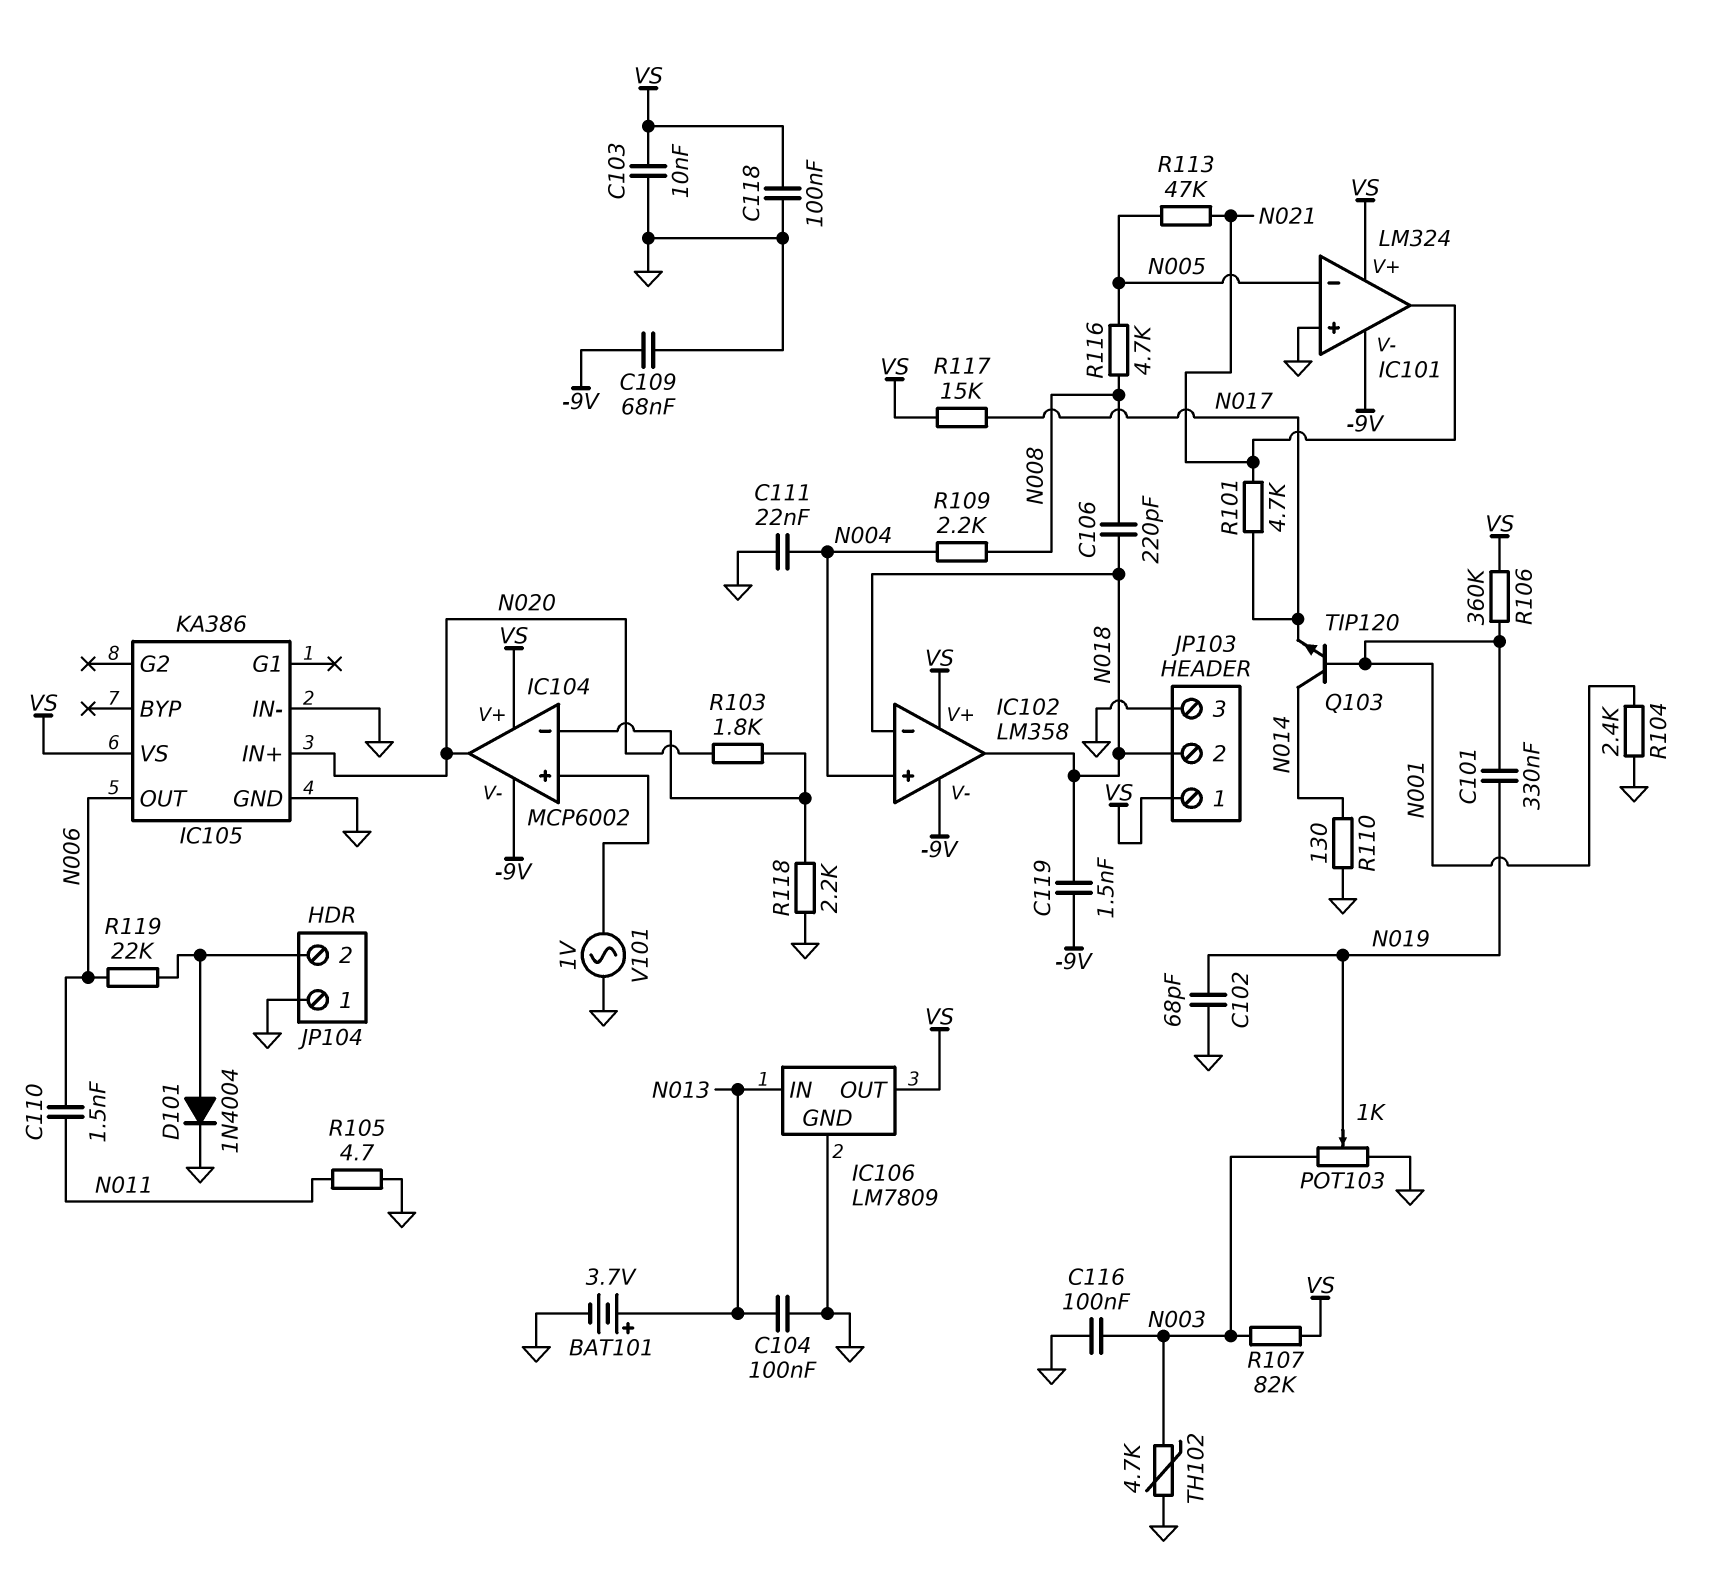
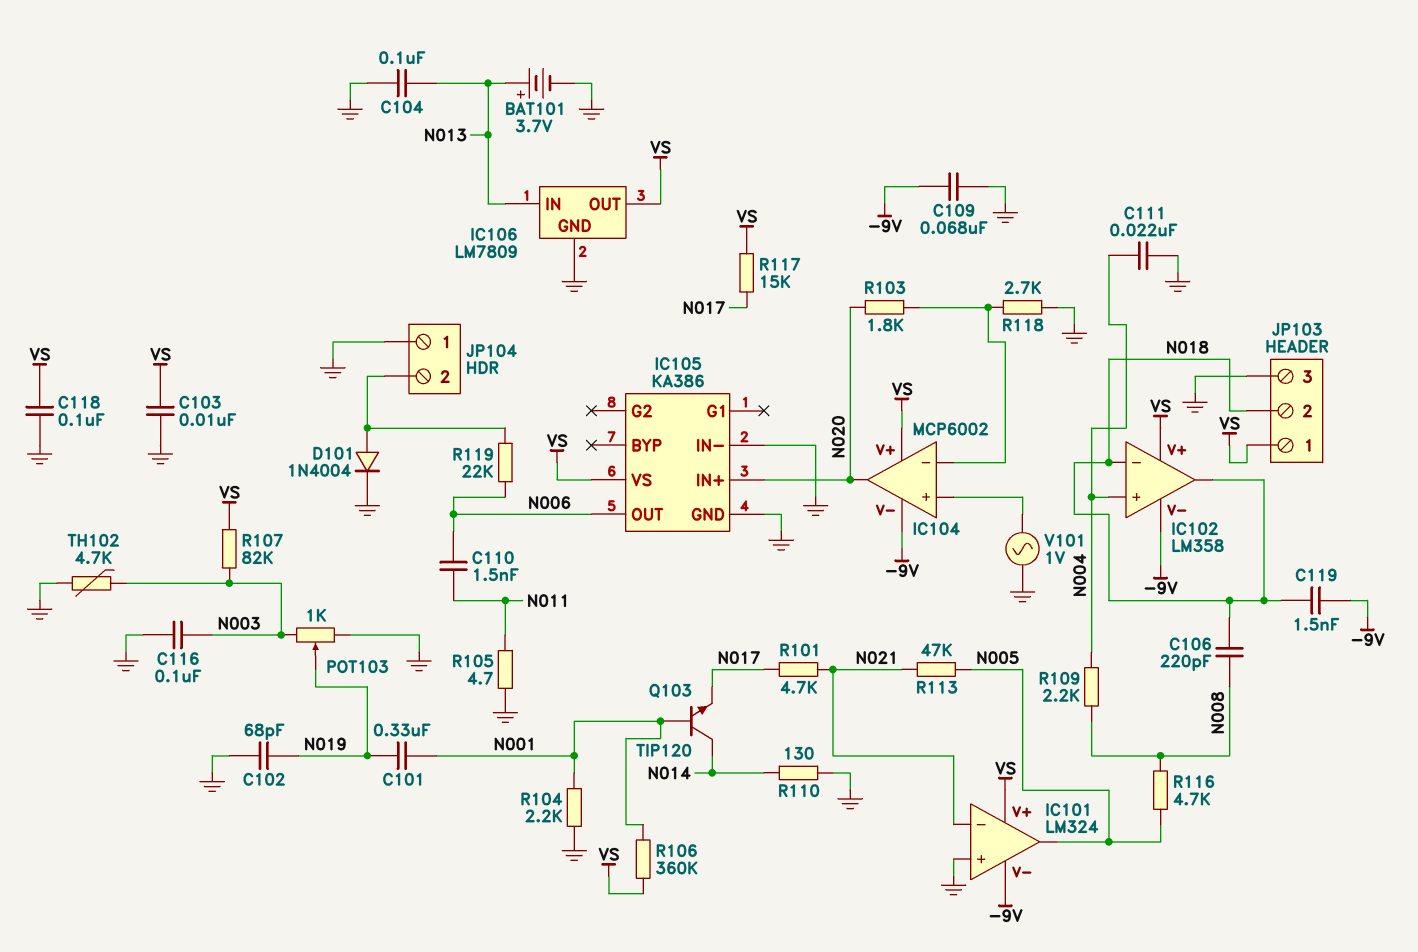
IC101 pin in-: N005 -> N021
IC101 pin out: N021 -> N005
R104: 2.4k (GND, N001) -> 2.2k (GND, N001)
R118: 2.2k (GND, IC104/in-) -> 2.7k (GND, IC104/in-)

